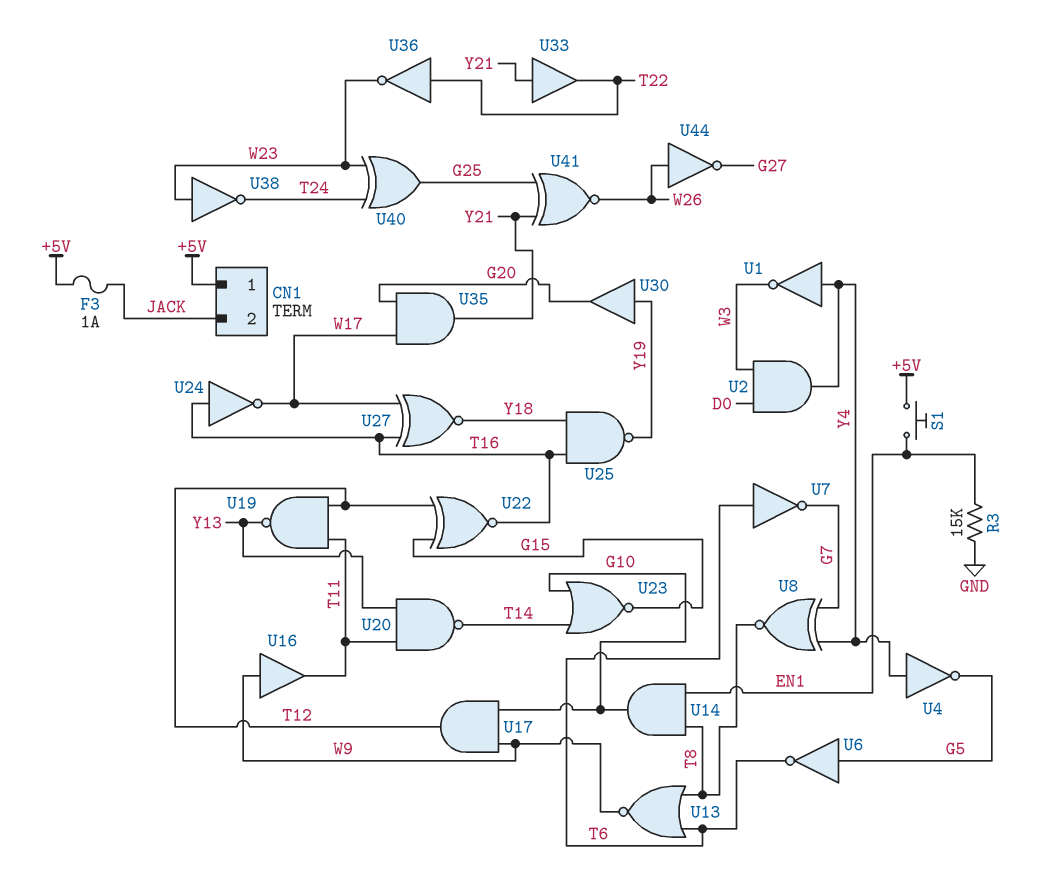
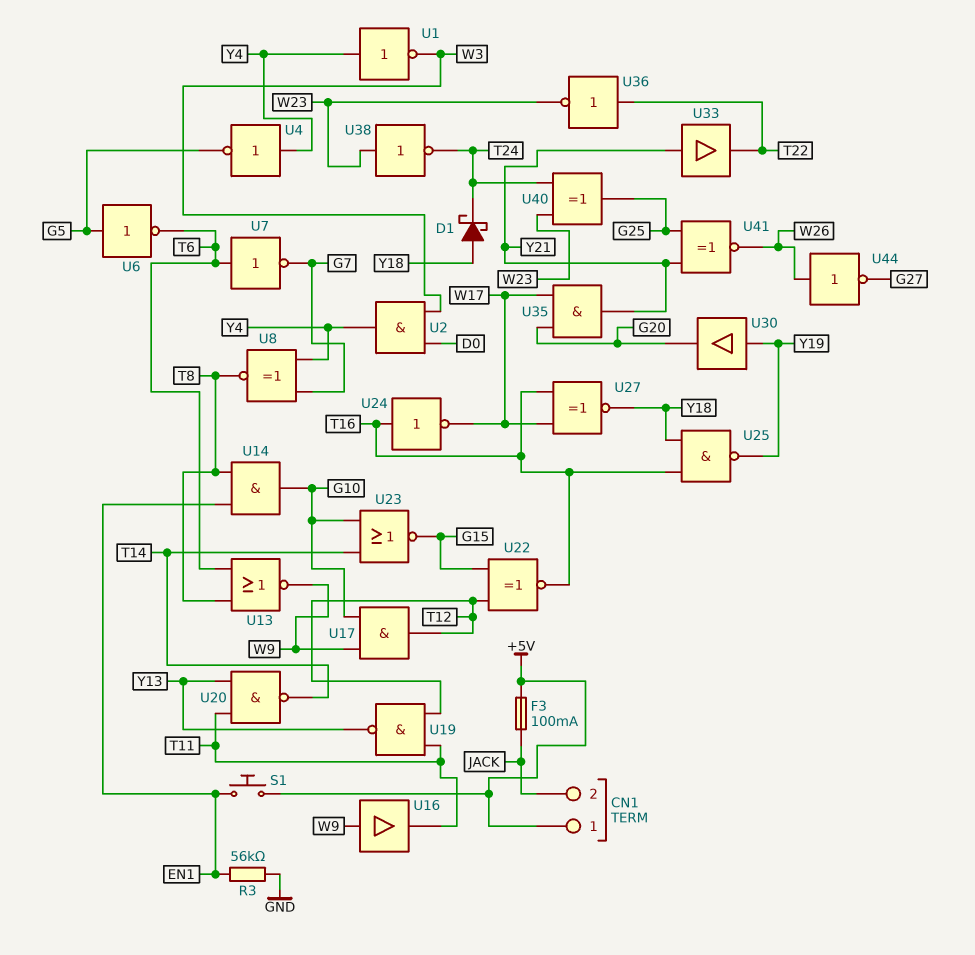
D1: none -> schottky (A Y18, K T24)
F3: 1A (+5V, JACK) -> 100mA (+5V, JACK)
R3: 15k (EN1, GND) -> 56k (EN1, GND)

